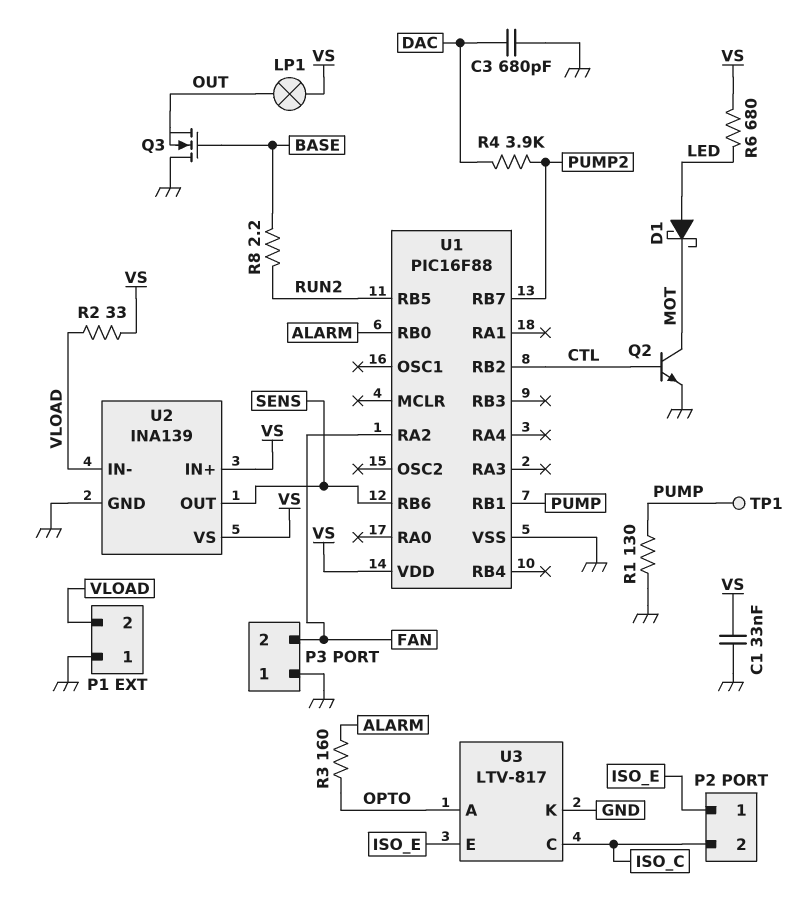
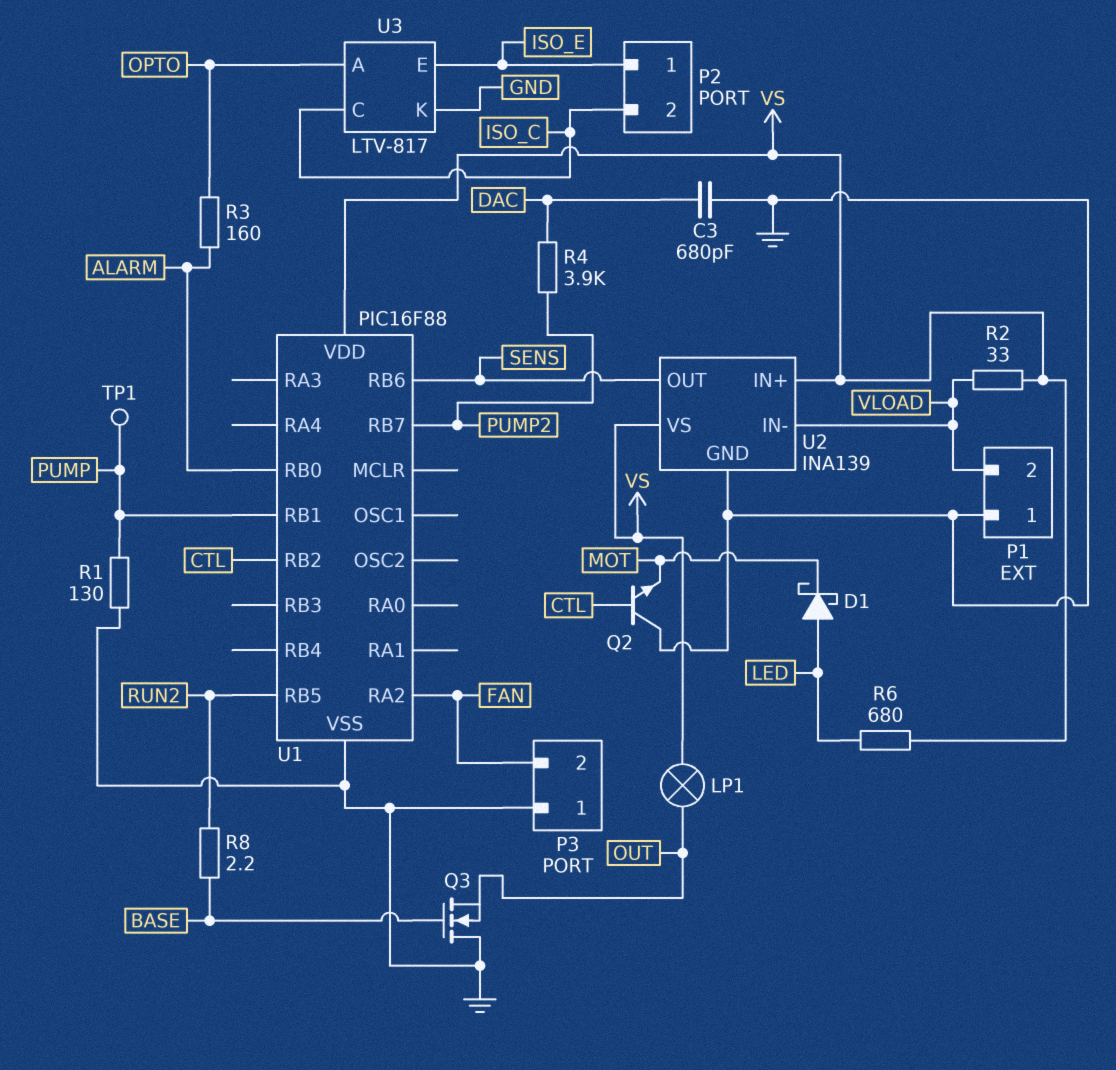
C1: 33nF (GND, VS) -> none
Q2: NPN (B CTL, C MOT, E GND) -> NPN (B CTL, C GND, E MOT)

